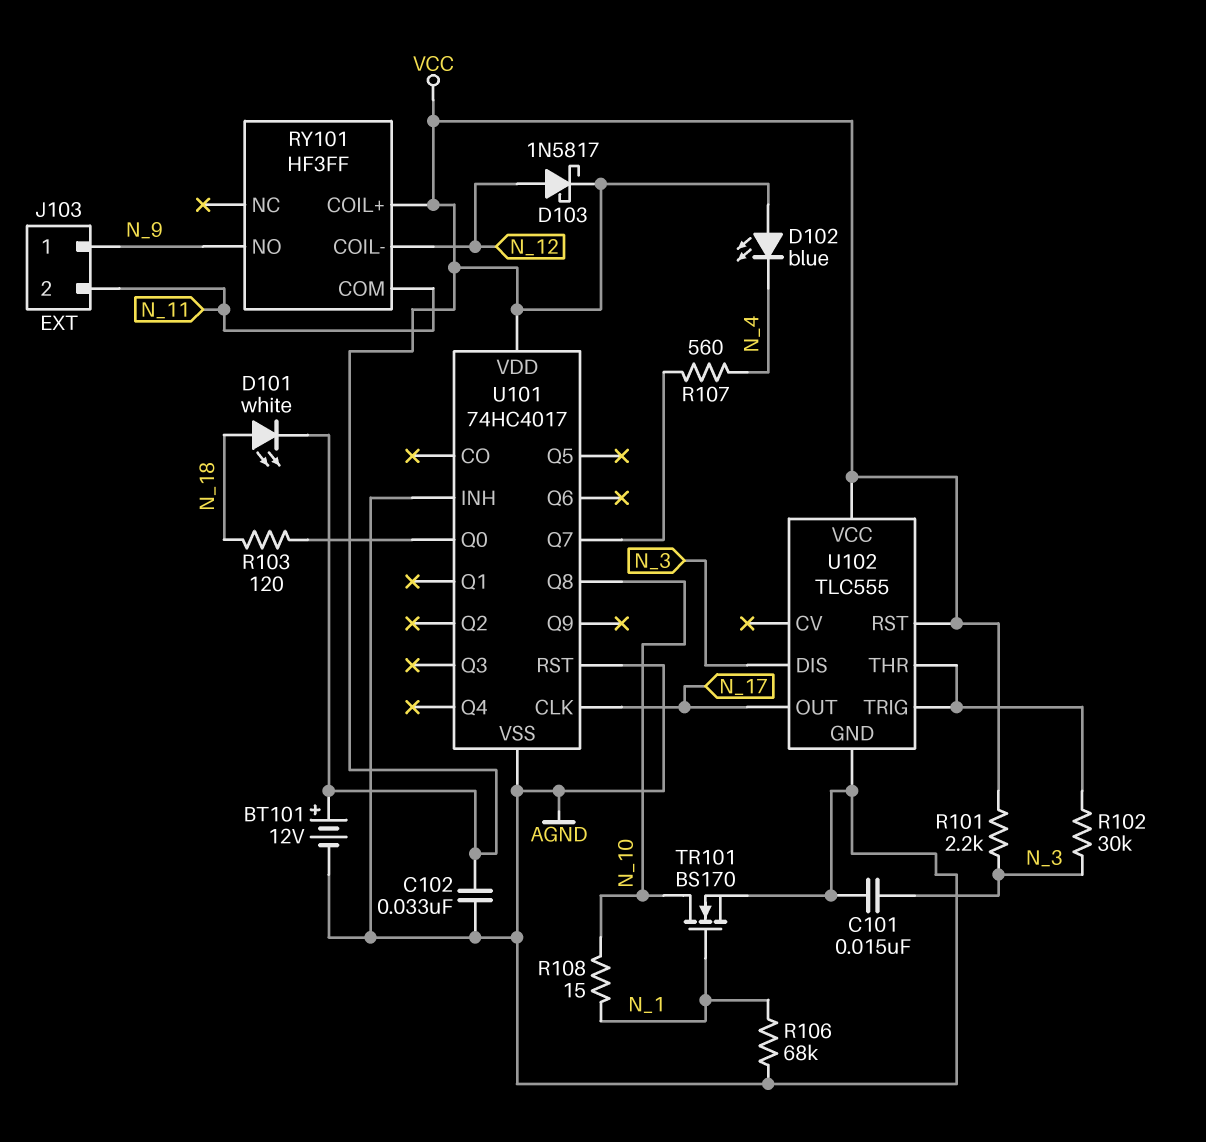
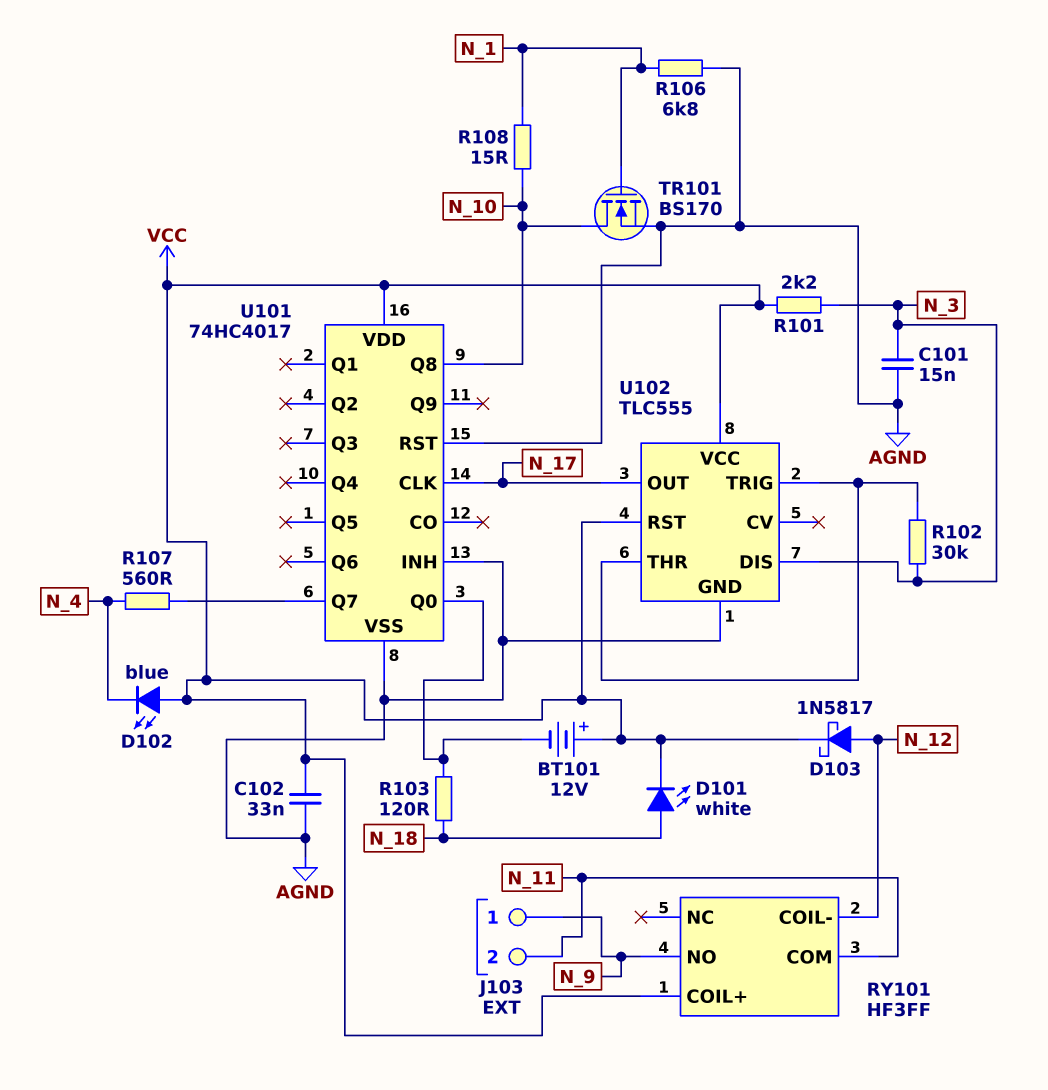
BT101: 12V (plus VCC, minus AGND) -> 12V (plus VCC, minus U101/Q0)
R106: 68k (AGND, N_1) -> 6.8k (AGND, N_1)

